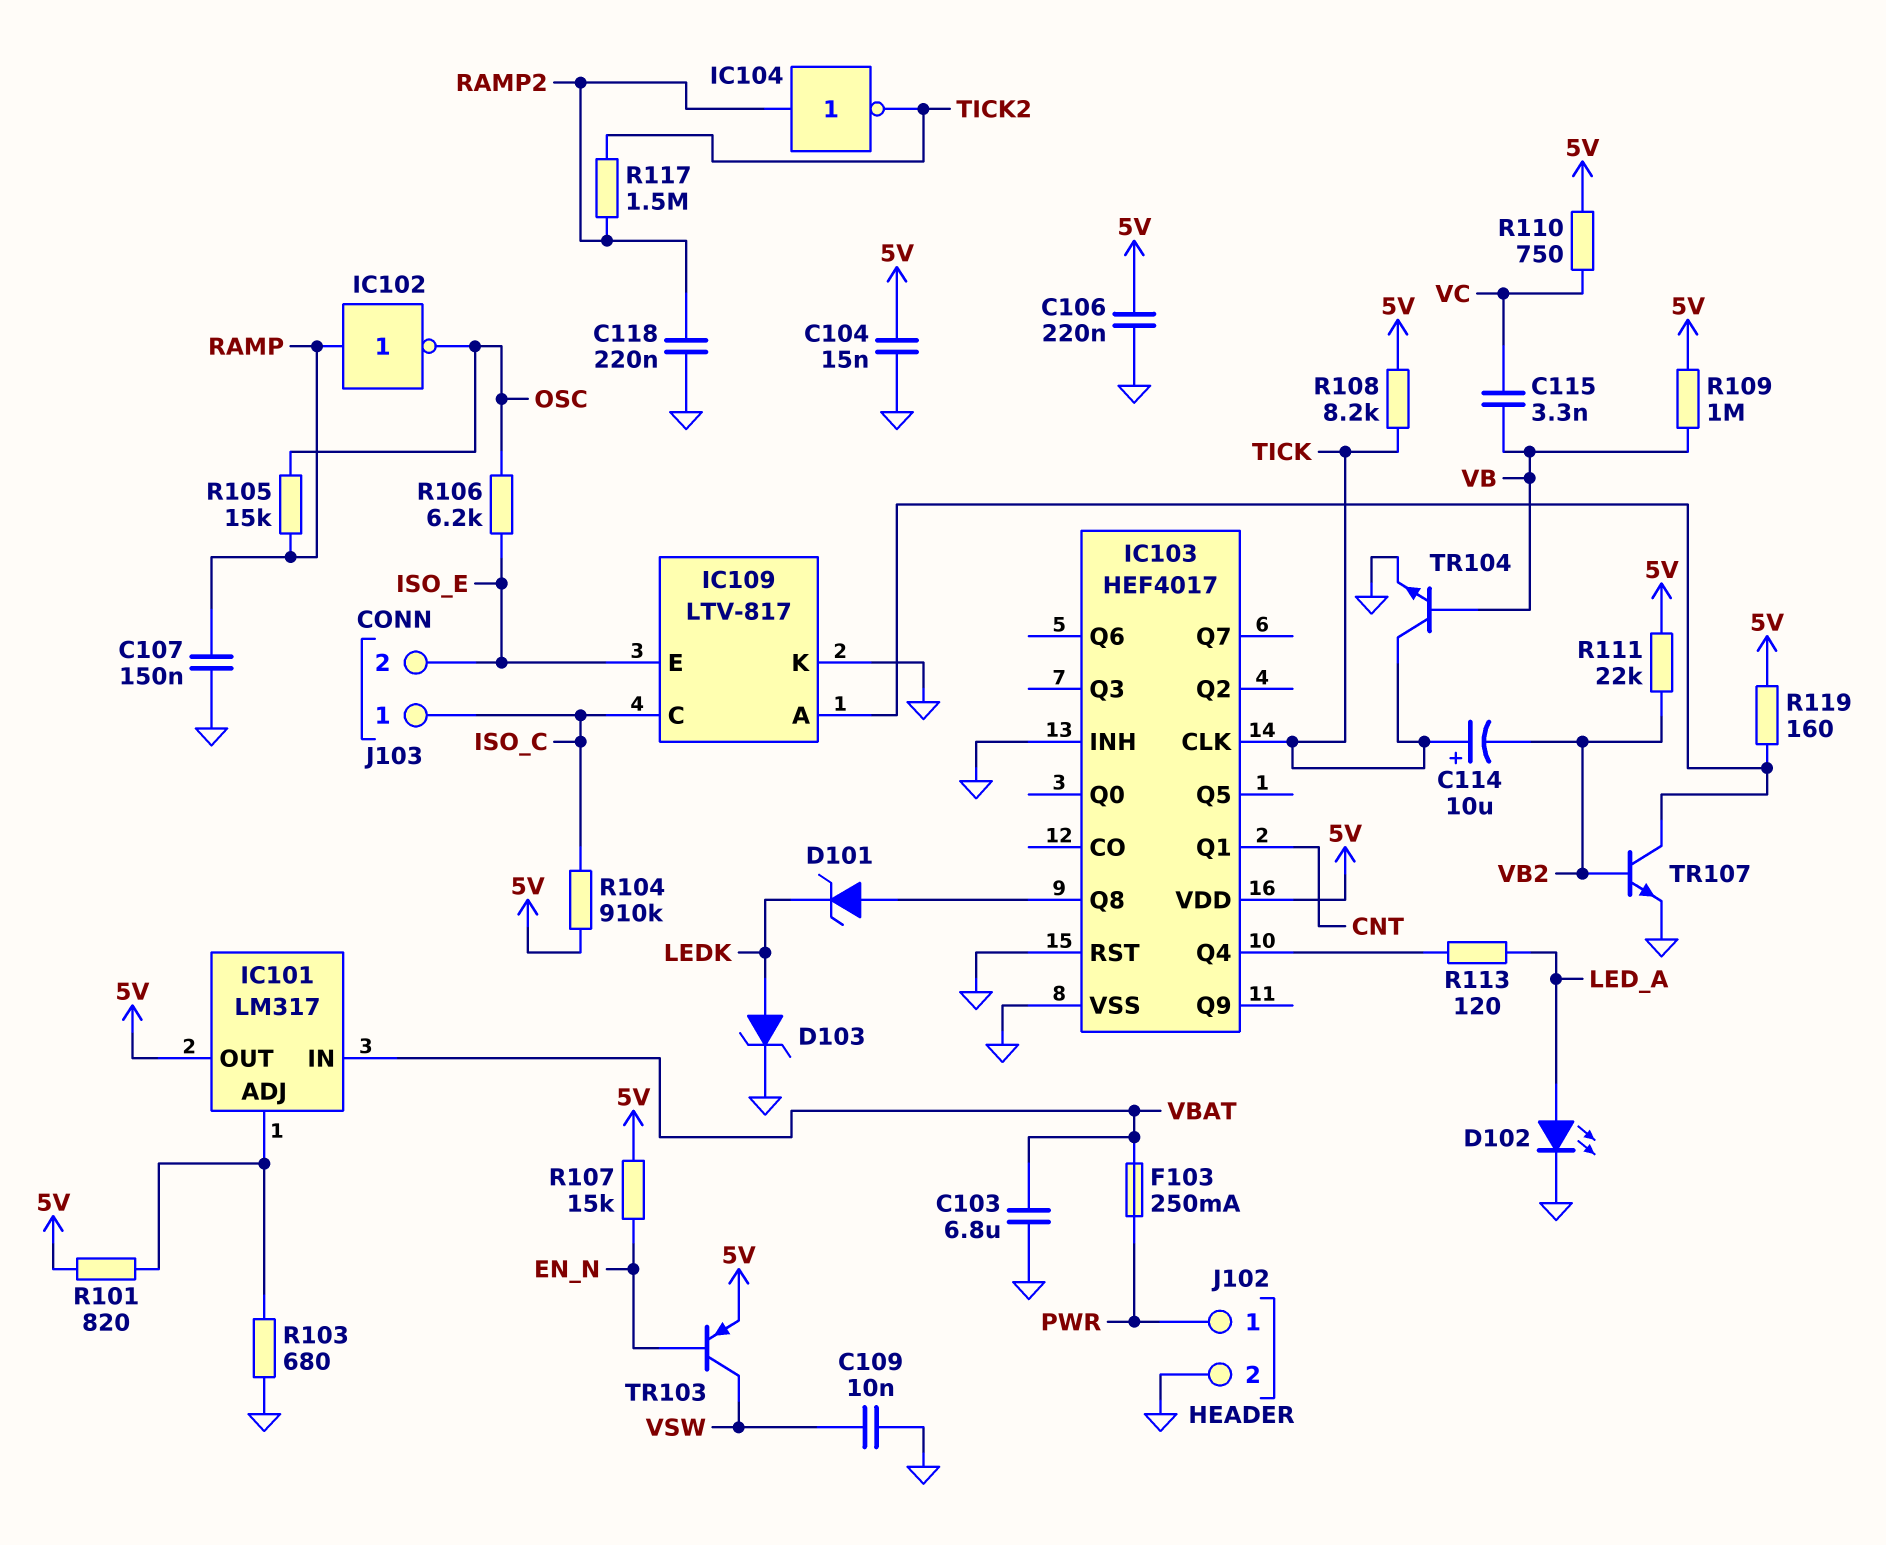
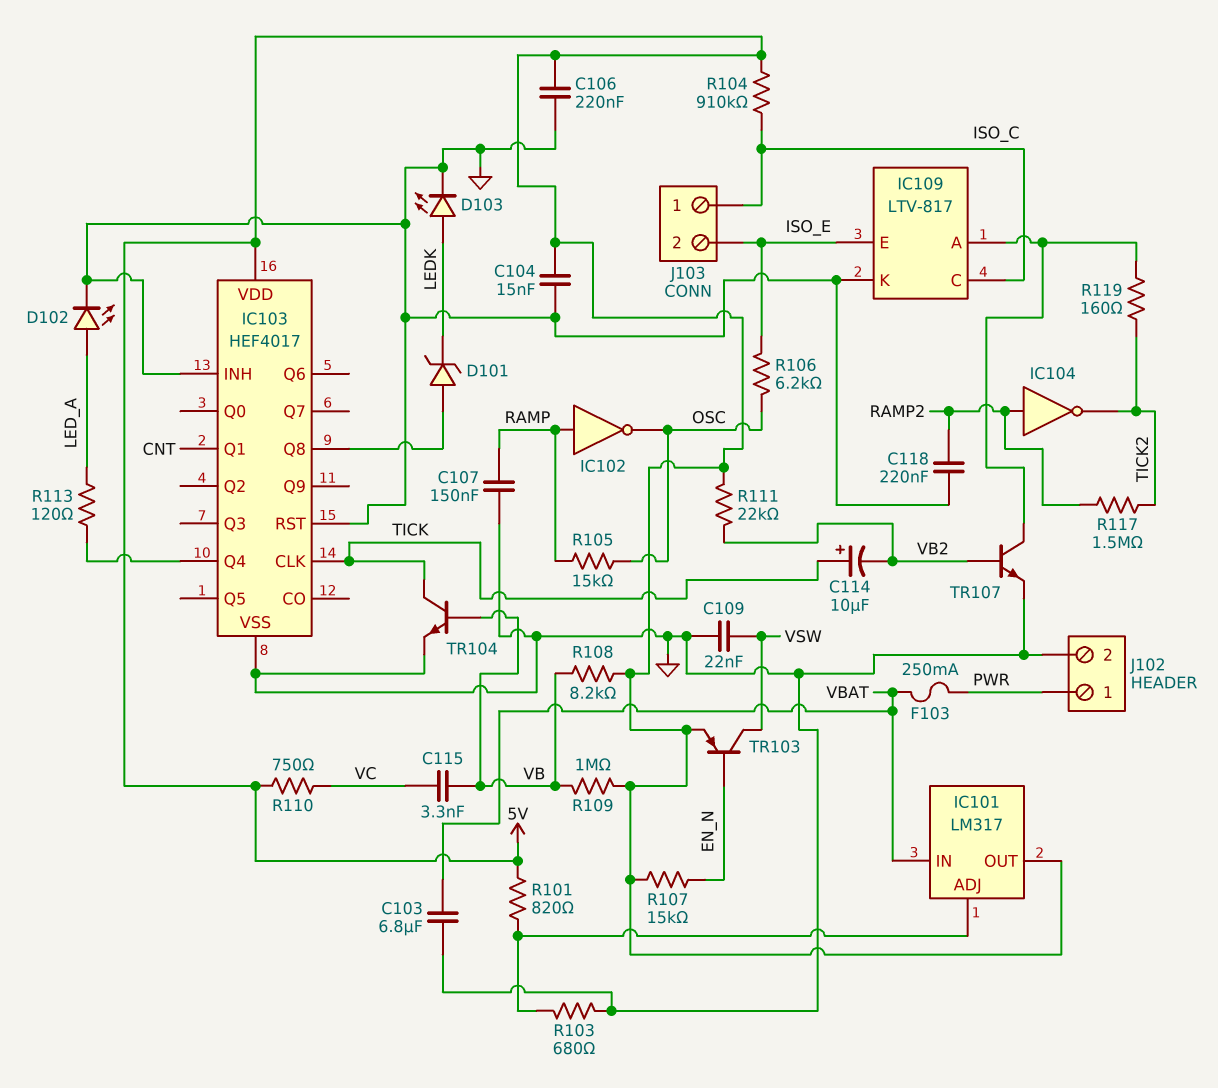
C109: 10nF (GND, VSW) -> 22nF (GND, VSW)
D103: zener (A LEDK, K GND) -> LED (A LEDK, K GND)
R108: 8.2k (5V, TICK) -> 8.2k (5V, VB)
R119: 160 (5V, IC109/A) -> 160 (IC109/A, TICK2)

